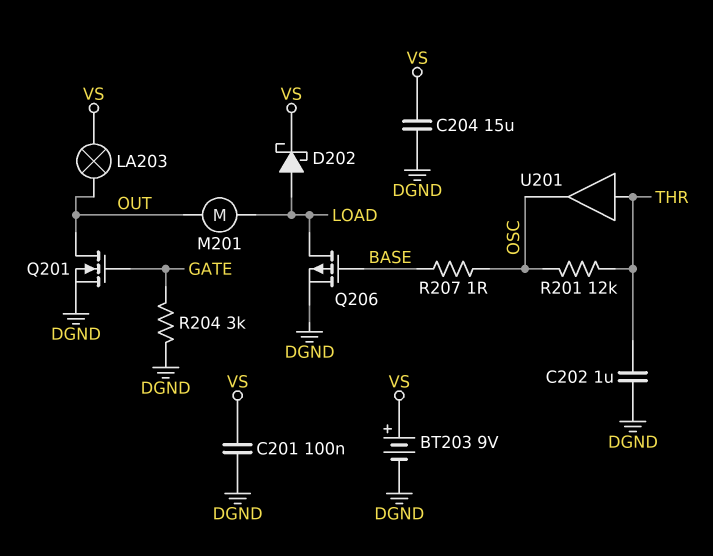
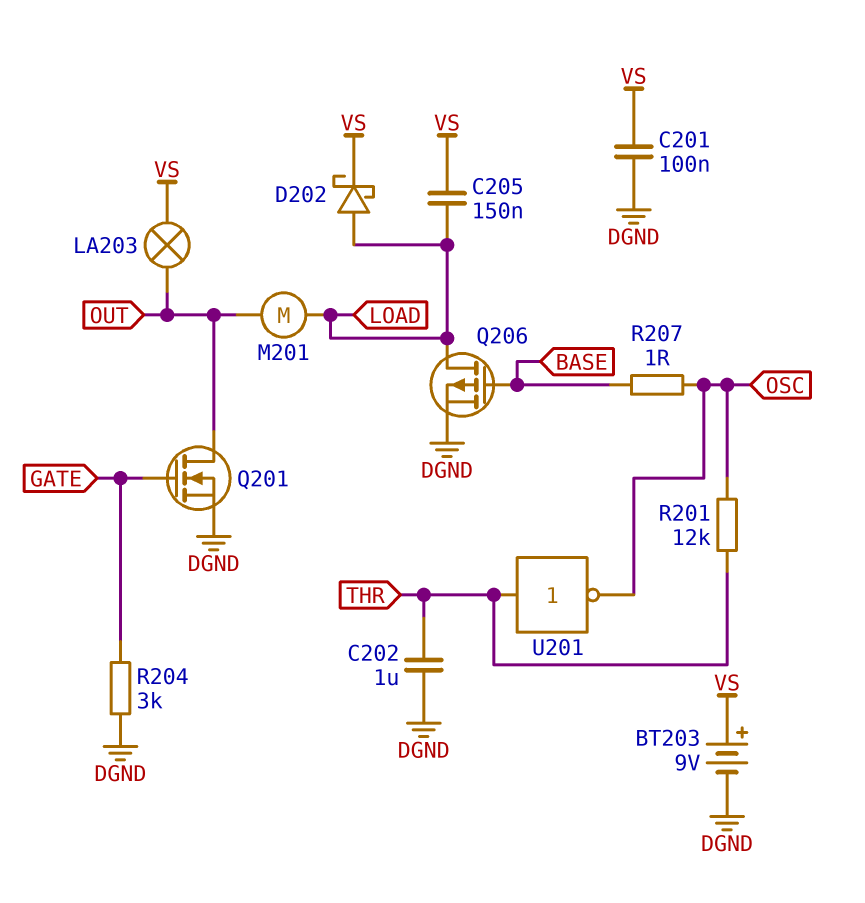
C204: 15uF (DGND, VS) -> none
C205: none -> 150nF (LOAD, VS)
U201: buffer (in THR, out OSC) -> NOT (in THR, out OSC)

